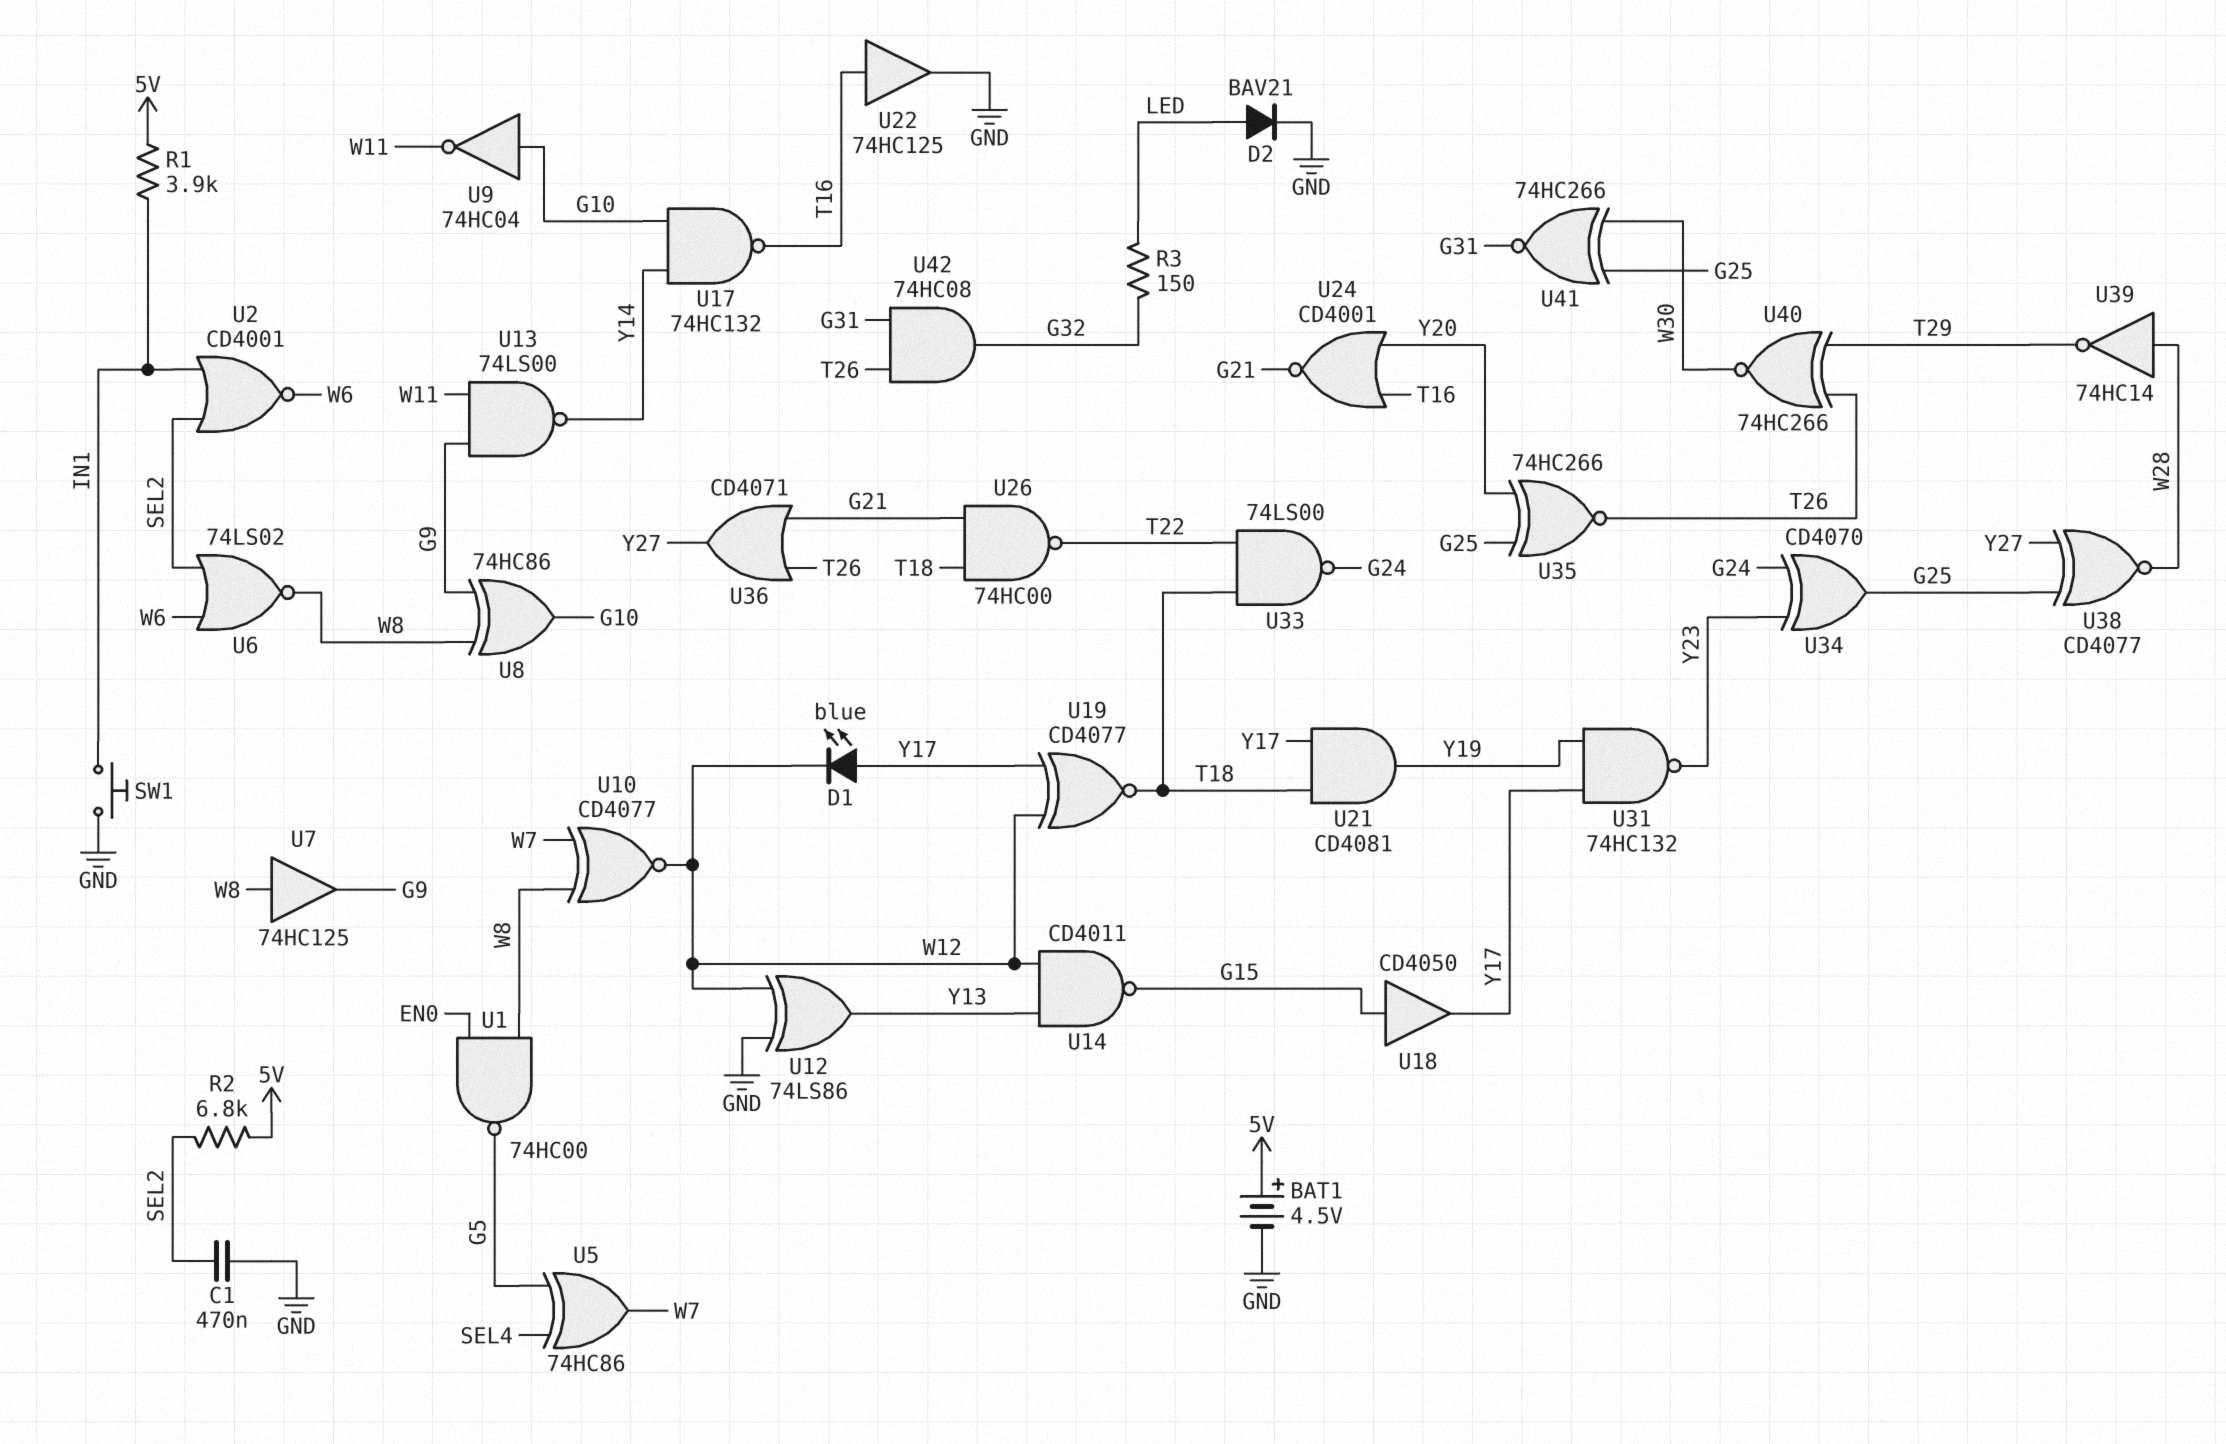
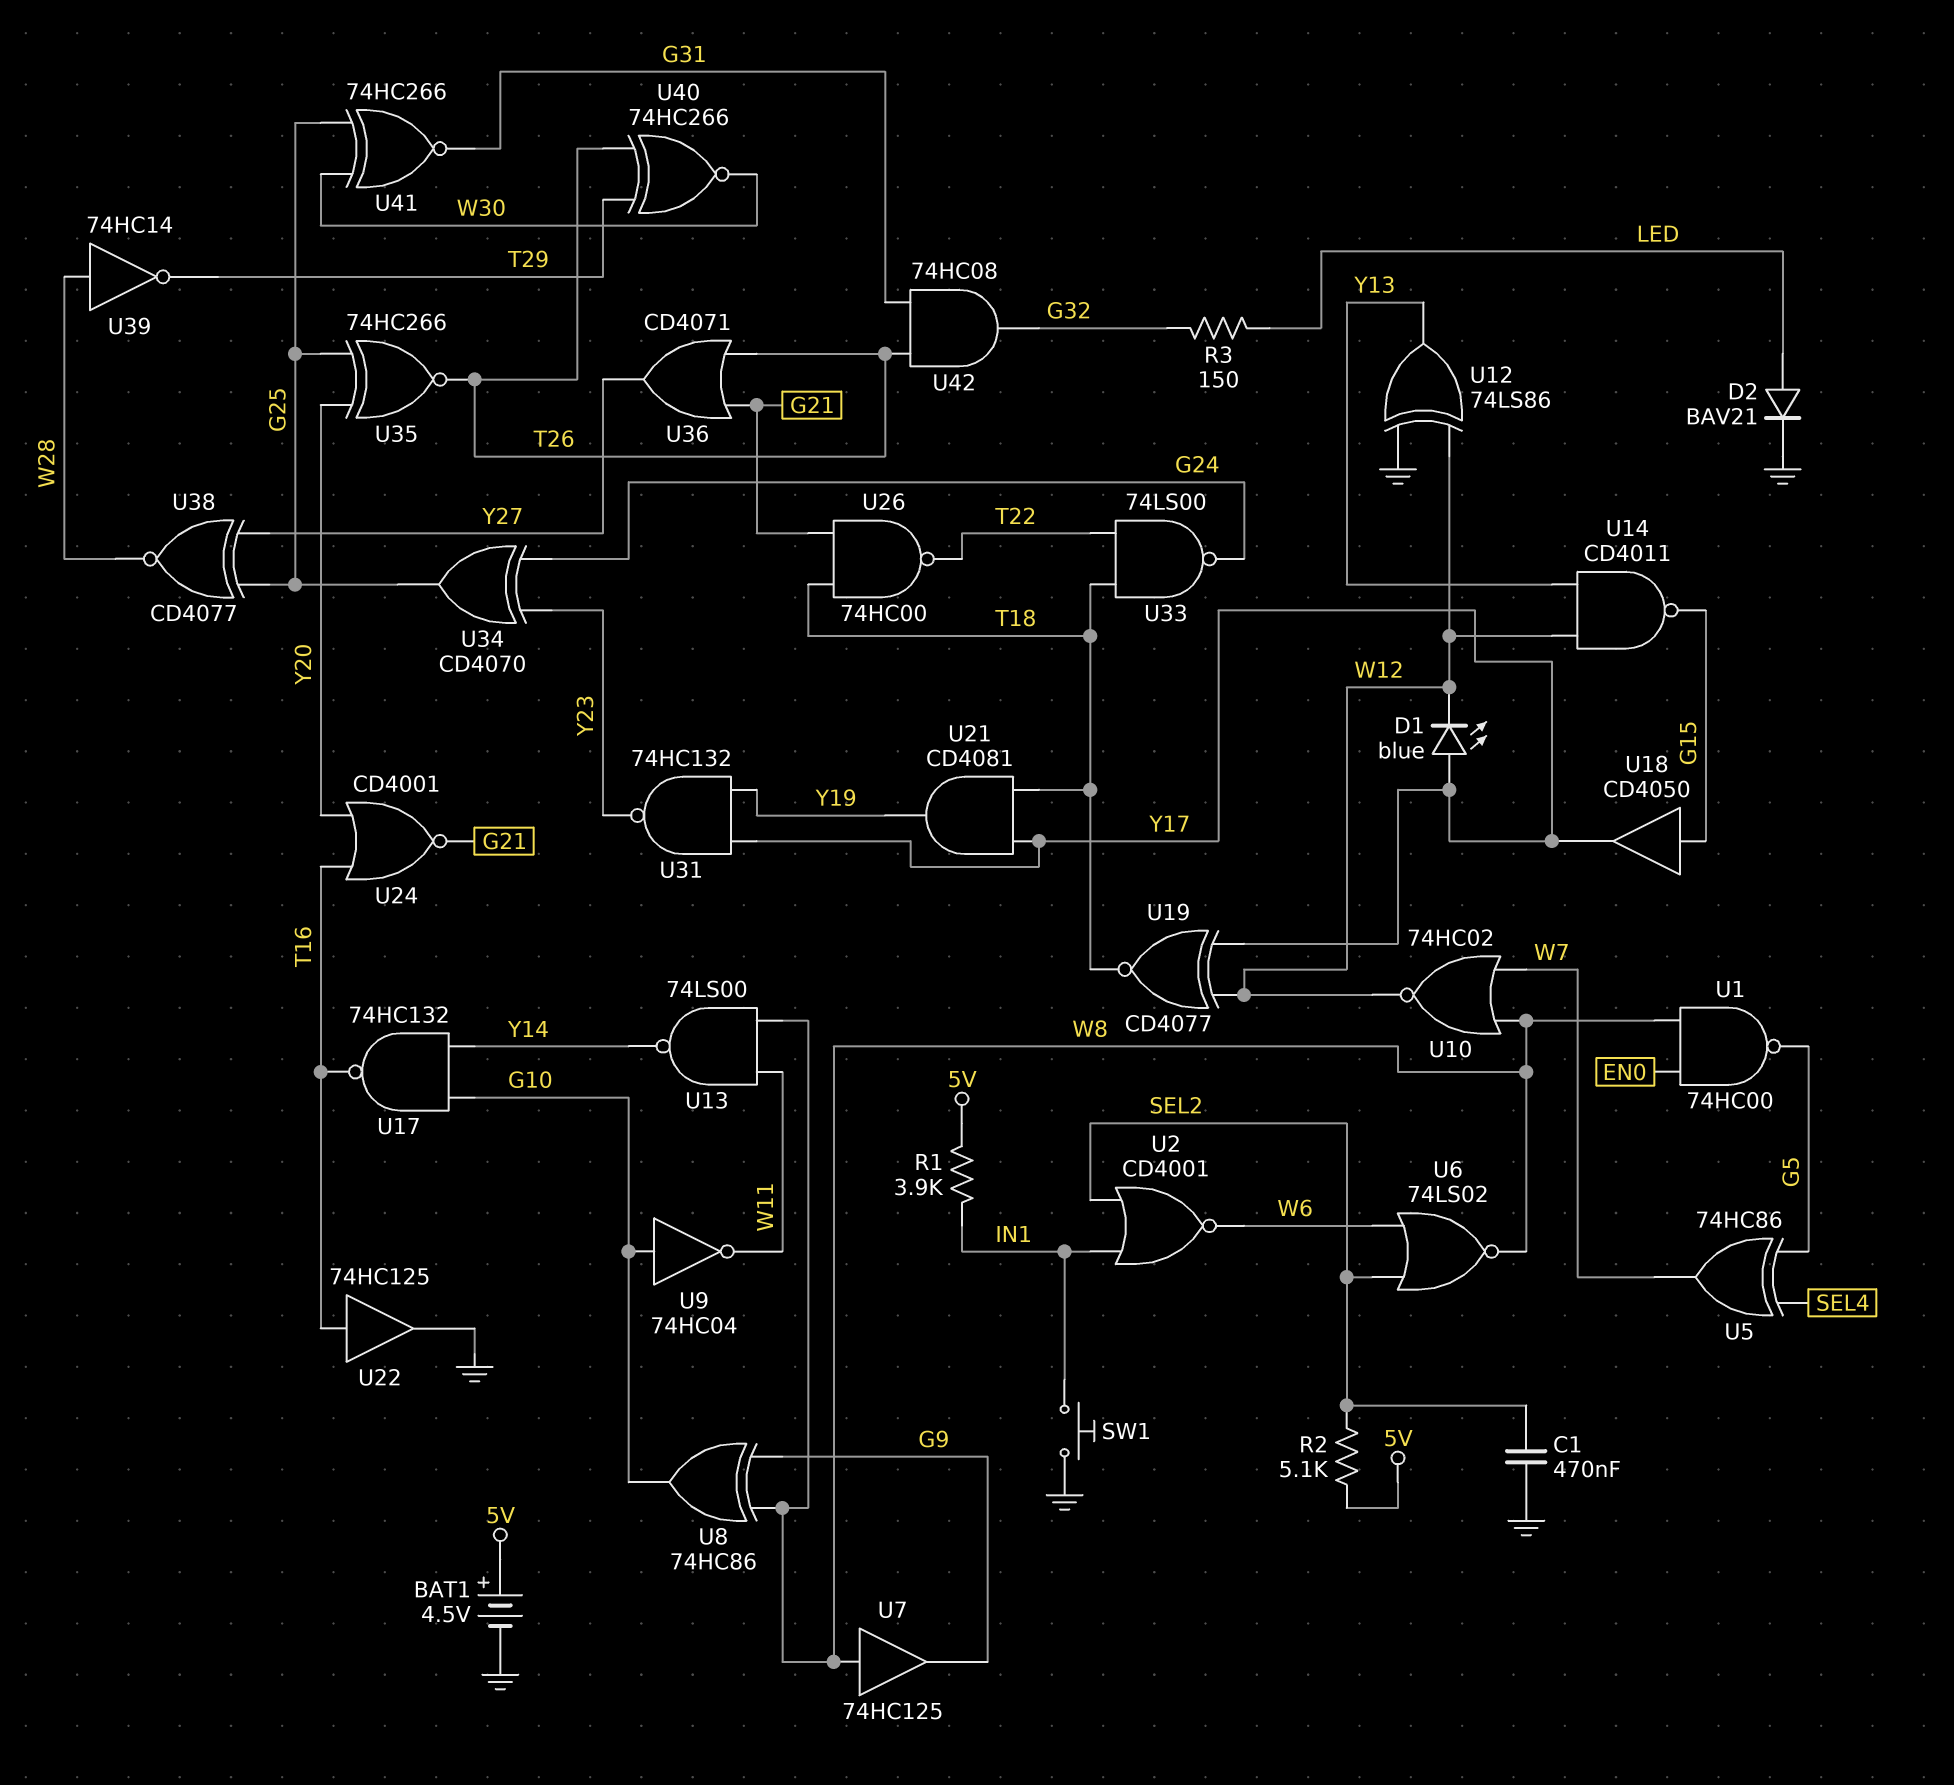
R2: 6.8k (5V, SEL2) -> 5.1k (5V, SEL2)
U10: XNOR CD4077 (in W7, in W8, out W12) -> NOR 74HC02 (in W7, in W8, out W12)
U13: NAND 74LS00 (in G9, in W11, out Y14) -> NAND 74LS00 (in W8, in W11, out Y14)

